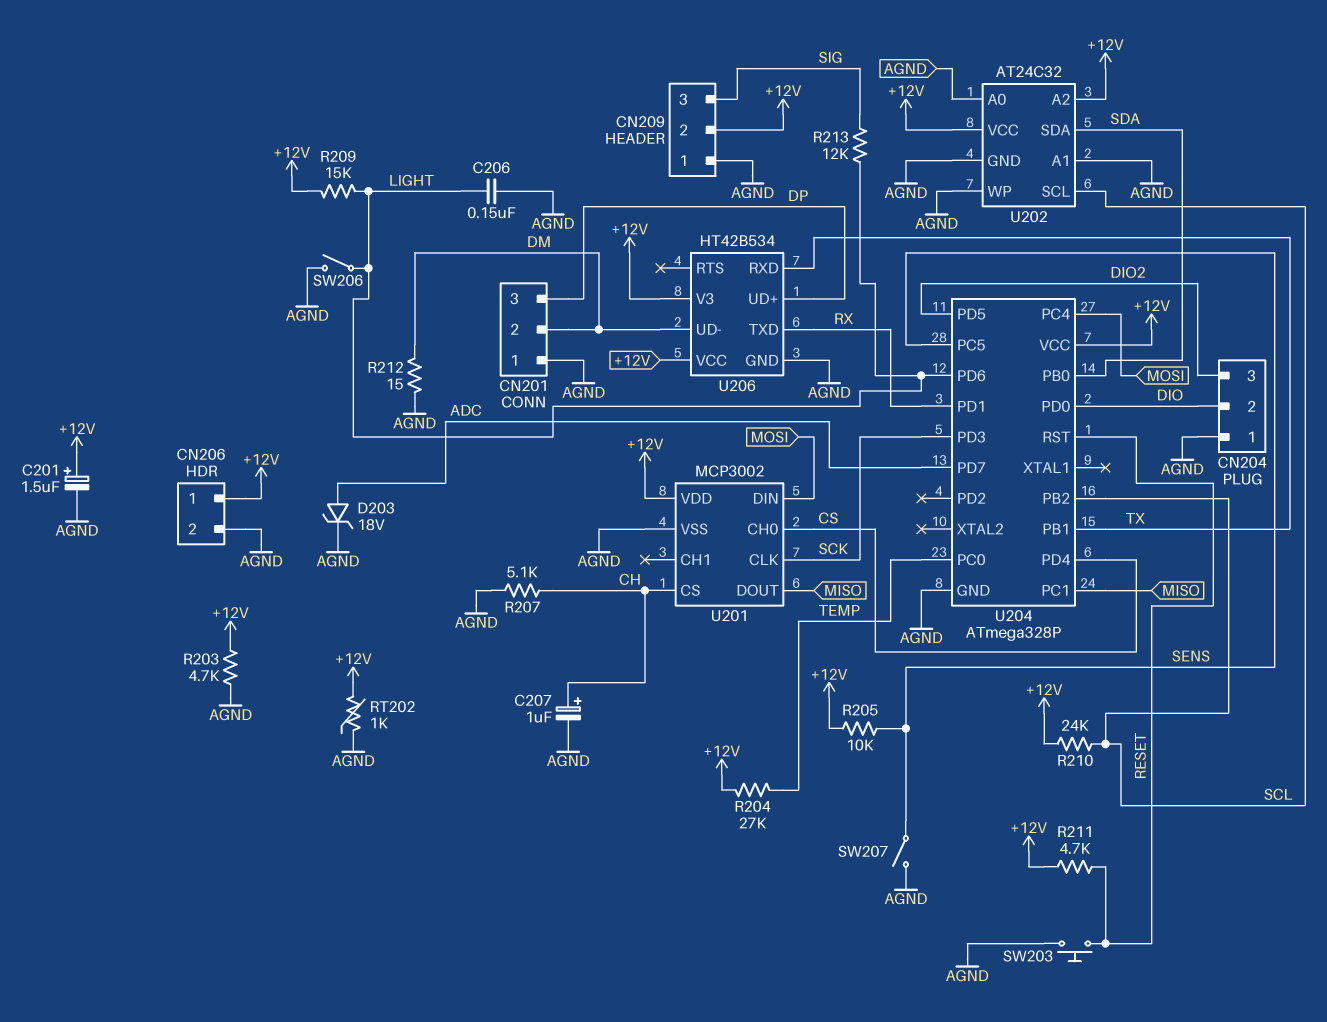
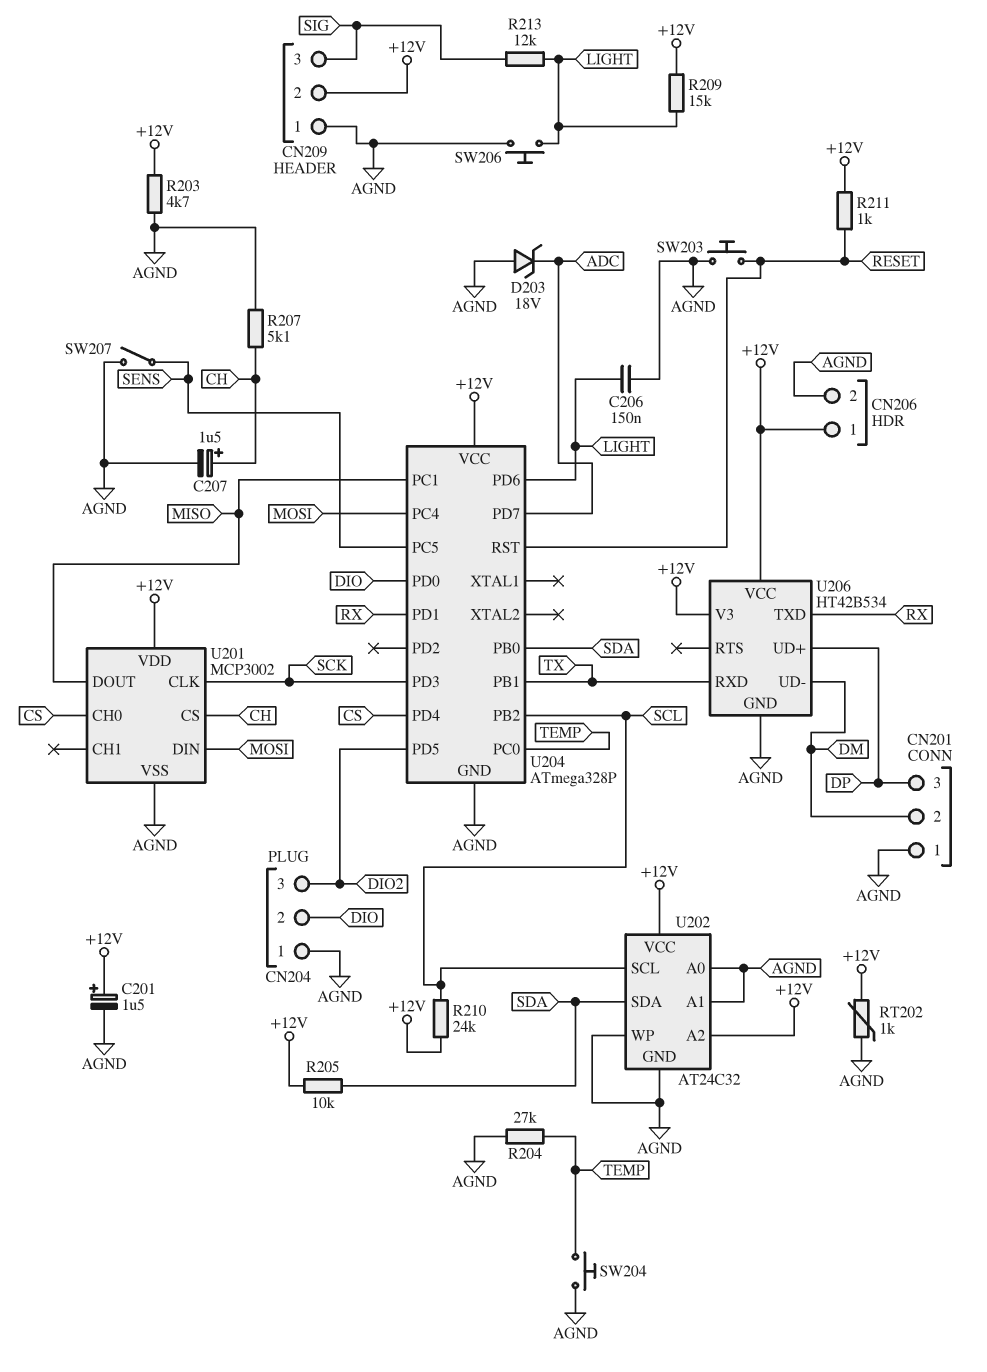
C207: 1uF (plus CH, minus AGND) -> 1.5uF (plus CH, minus AGND)
D203: zener 18V (A ADC, K AGND) -> zener 18V (A AGND, K ADC)
R204: 27k (+12V, TEMP) -> 27k (AGND, TEMP)
R205: 10k (+12V, SENS) -> 10k (+12V, SDA)
R211: 4.7k (+12V, RESET) -> 1k (+12V, RESET)
R212: 15 (AGND, DM) -> none
SW204: none -> button (AGND, TEMP)
SW206: switch (AGND, LIGHT) -> button (AGND, LIGHT)

